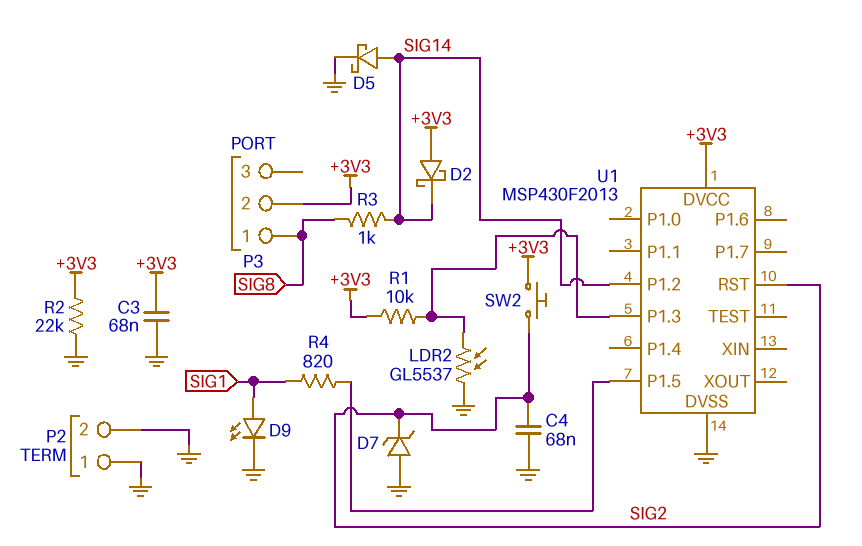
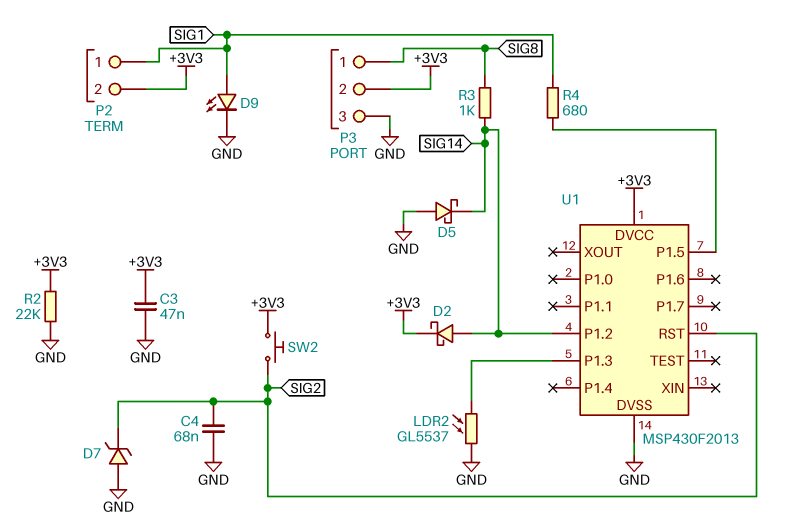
C3: 68nF (+3V3, GND) -> 47nF (+3V3, GND)
D2: schottky (A +3V3, K SIG14) -> schottky (A SIG14, K +3V3)
D5: schottky (A SIG14, K GND) -> schottky (A GND, K SIG14)
P2 pin 1: GND -> SIG1
P2 pin 2: GND -> +3V3
P3 pin 3: none -> GND
R1: 10k (+3V3, U1/P1.3) -> none
R4: 820 (SIG1, U1/P1.5) -> 680 (SIG1, U1/P1.5)

